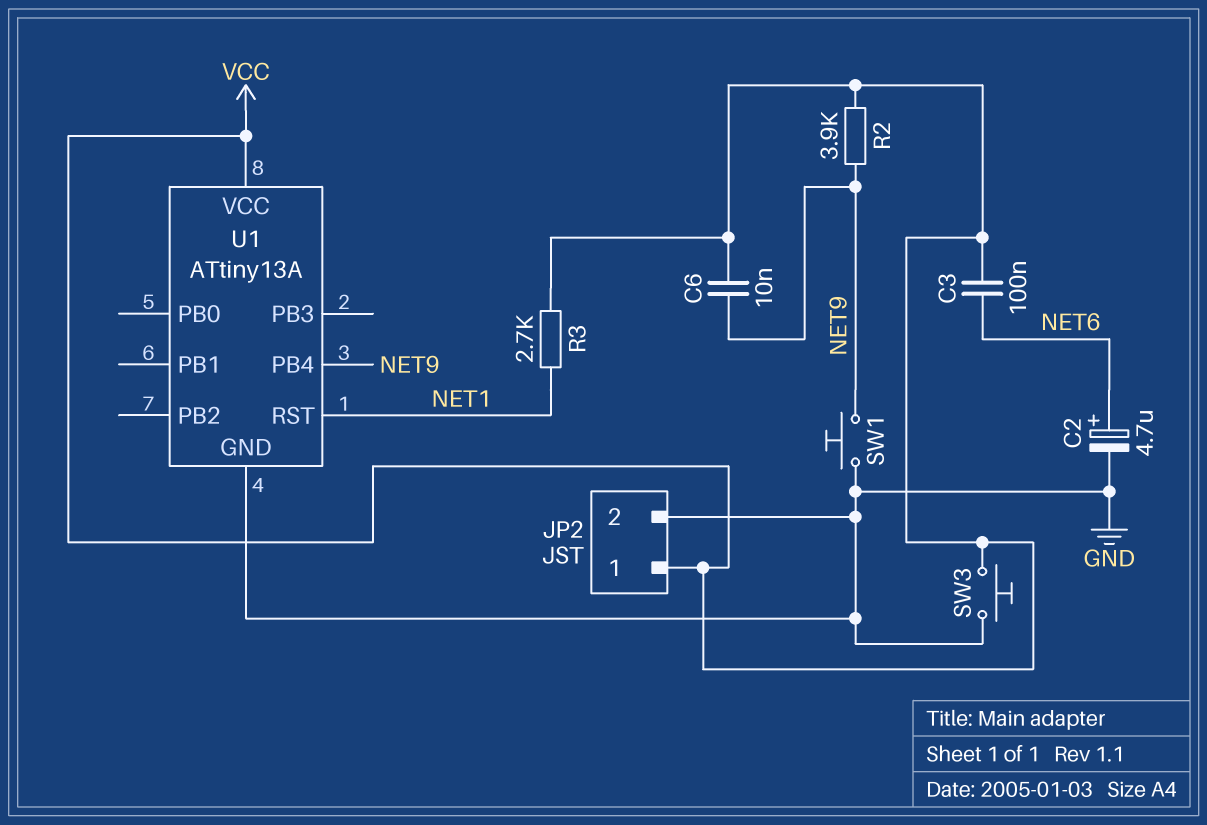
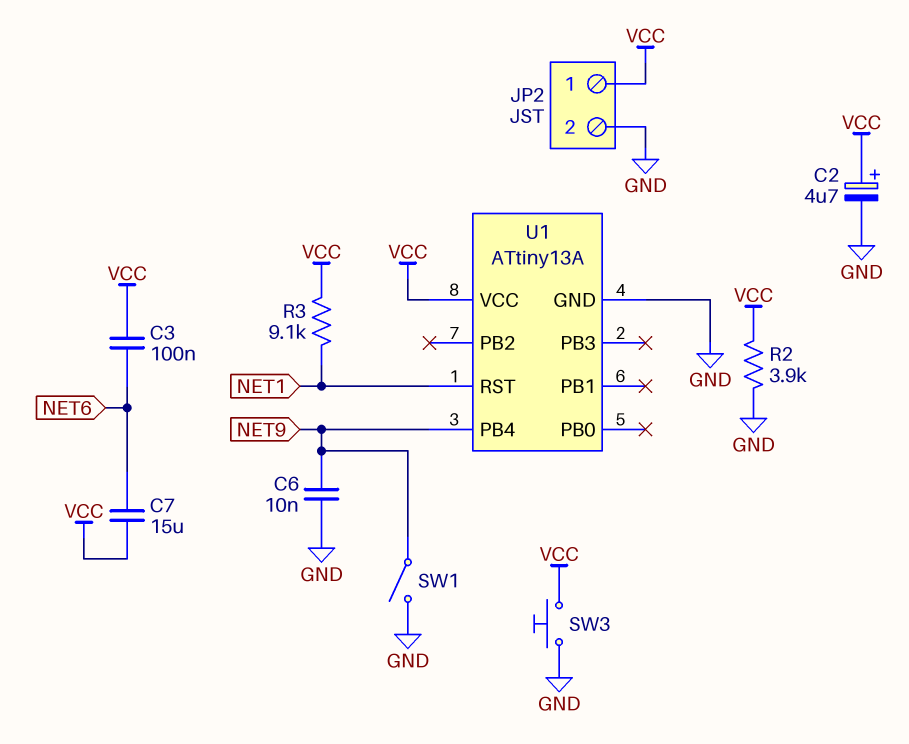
C2: 4.7uF (plus NET6, minus GND) -> 4.7uF (plus VCC, minus GND)
C6: 10nF (NET9, VCC) -> 10nF (GND, NET9)
C7: none -> 15uF (NET6, VCC)
R2: 3.9k (NET9, VCC) -> 3.9k (GND, VCC)
R3: 2.7k (NET1, VCC) -> 9.1k (NET1, VCC)
SW1: button (GND, NET9) -> switch (GND, NET9)

